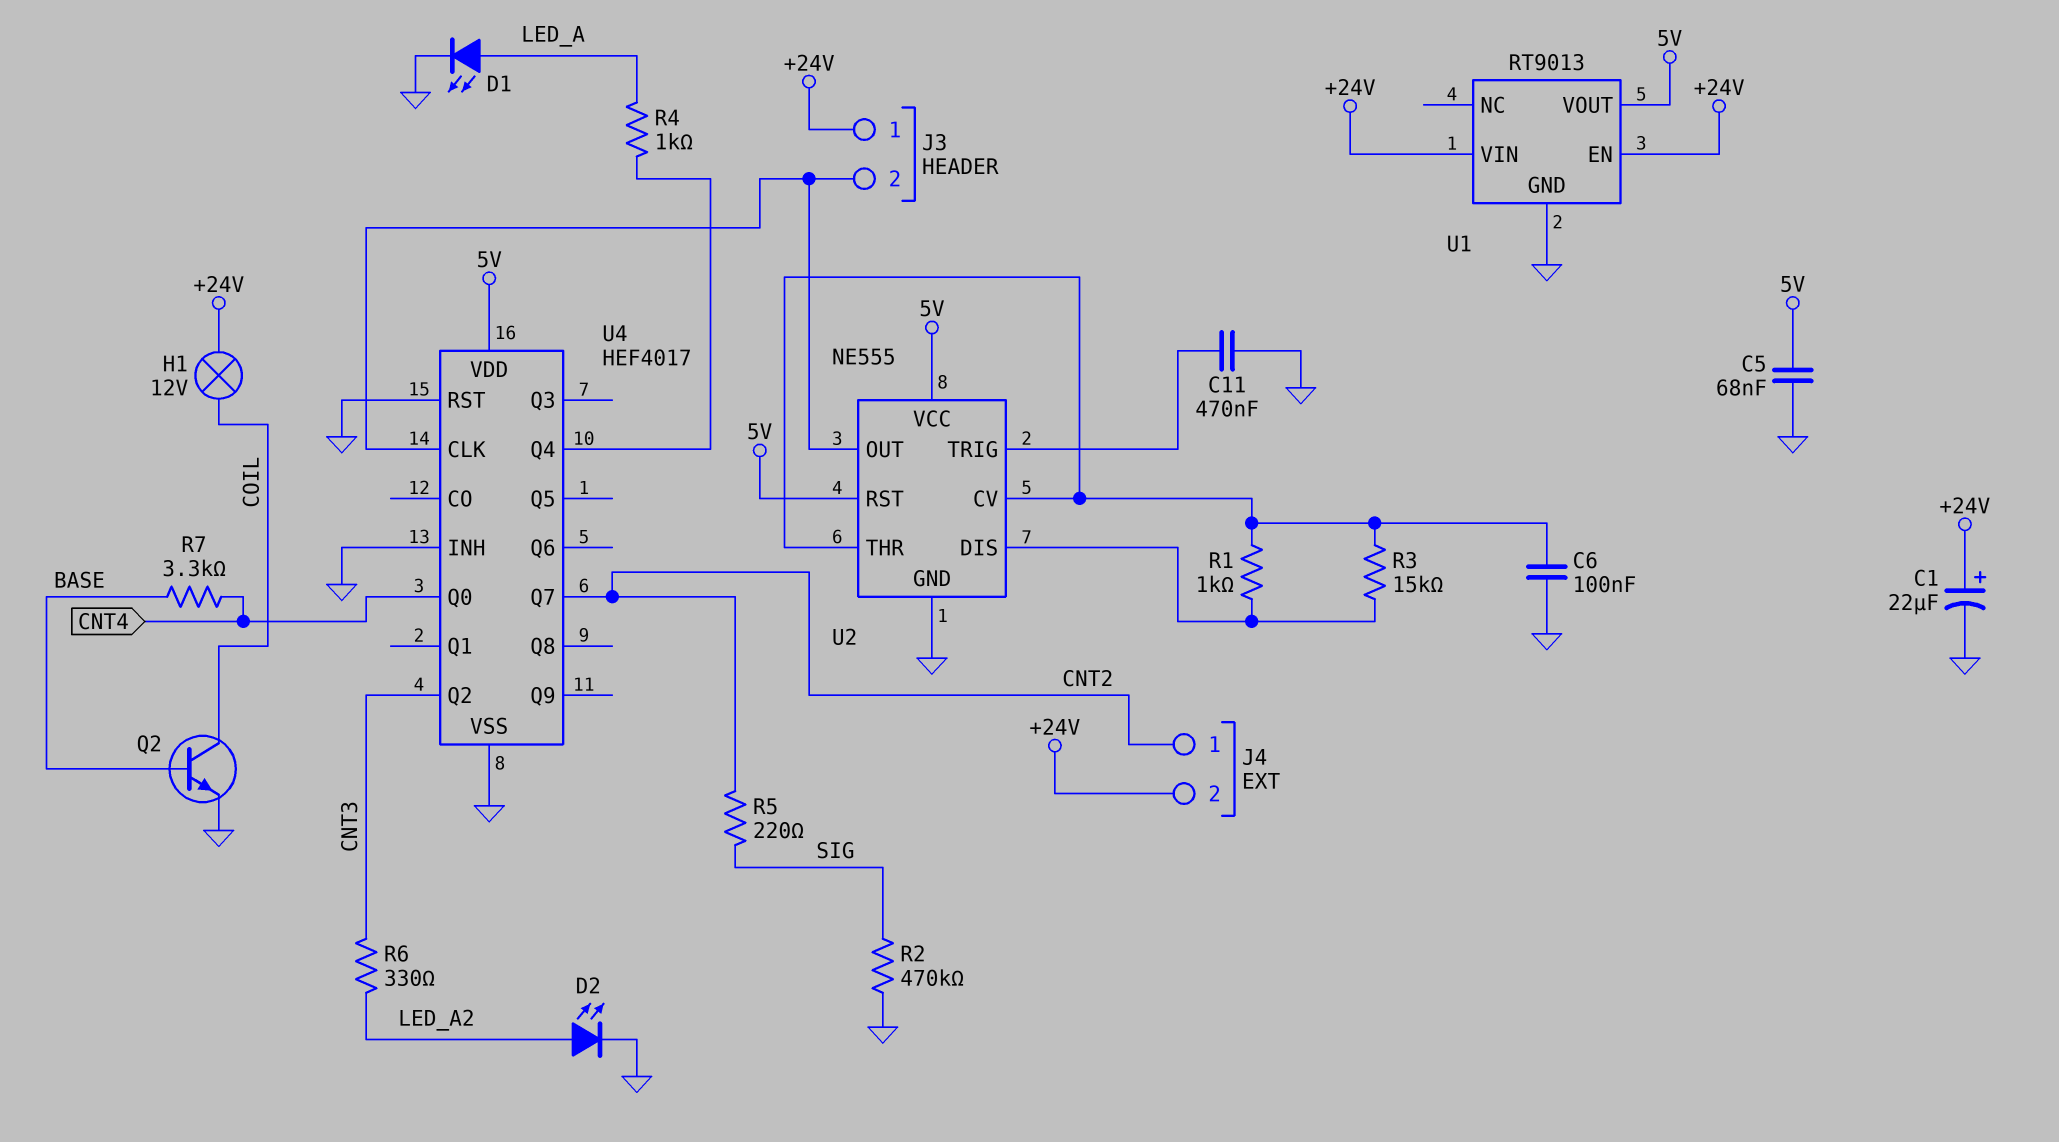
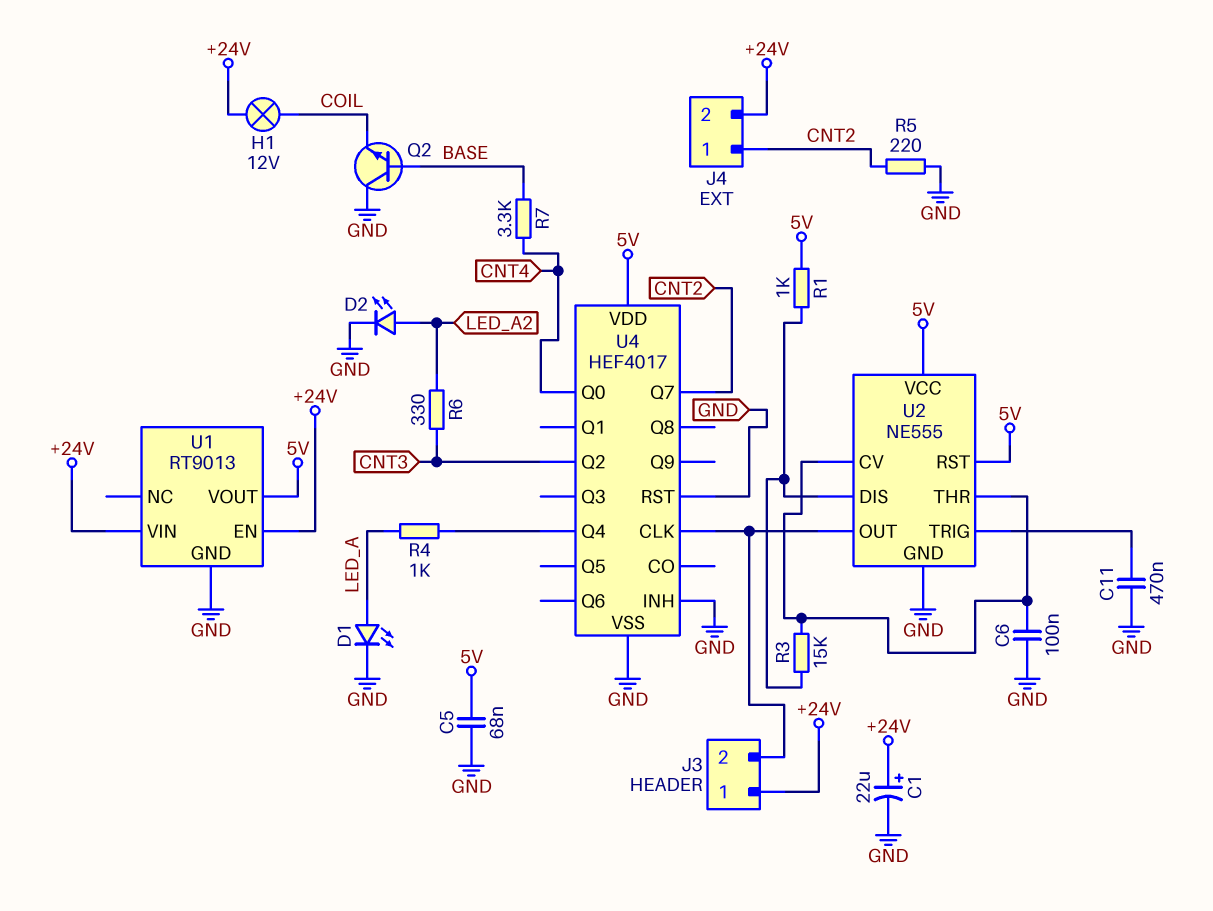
Q2: NPN (B BASE, C COIL, E GND) -> NPN (B BASE, C GND, E COIL)
R1: 1k (U2/CV, U2/DIS) -> 1k (5V, U2/DIS)
R2: 470k (GND, SIG) -> none
R5: 220 (CNT2, SIG) -> 220 (CNT2, GND)

